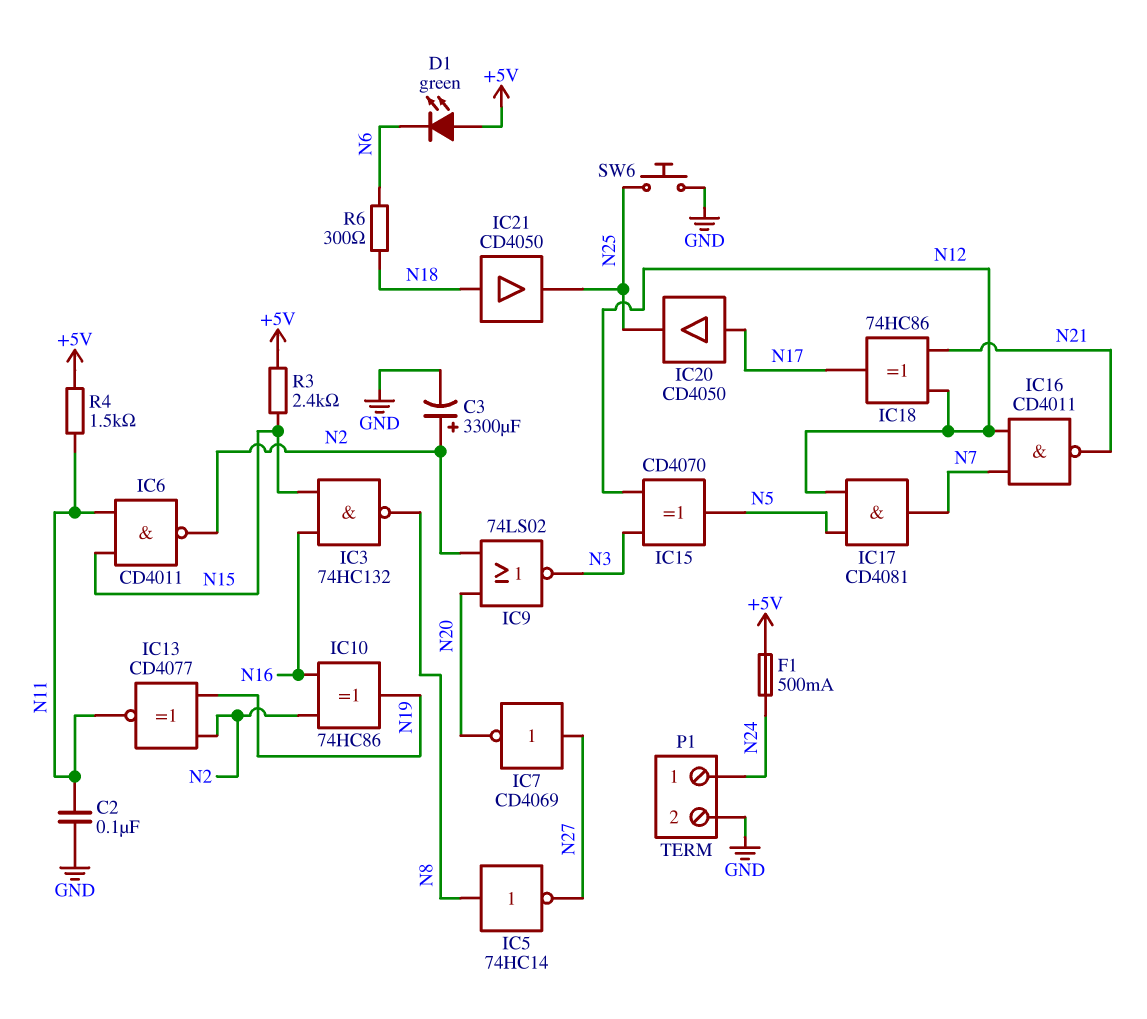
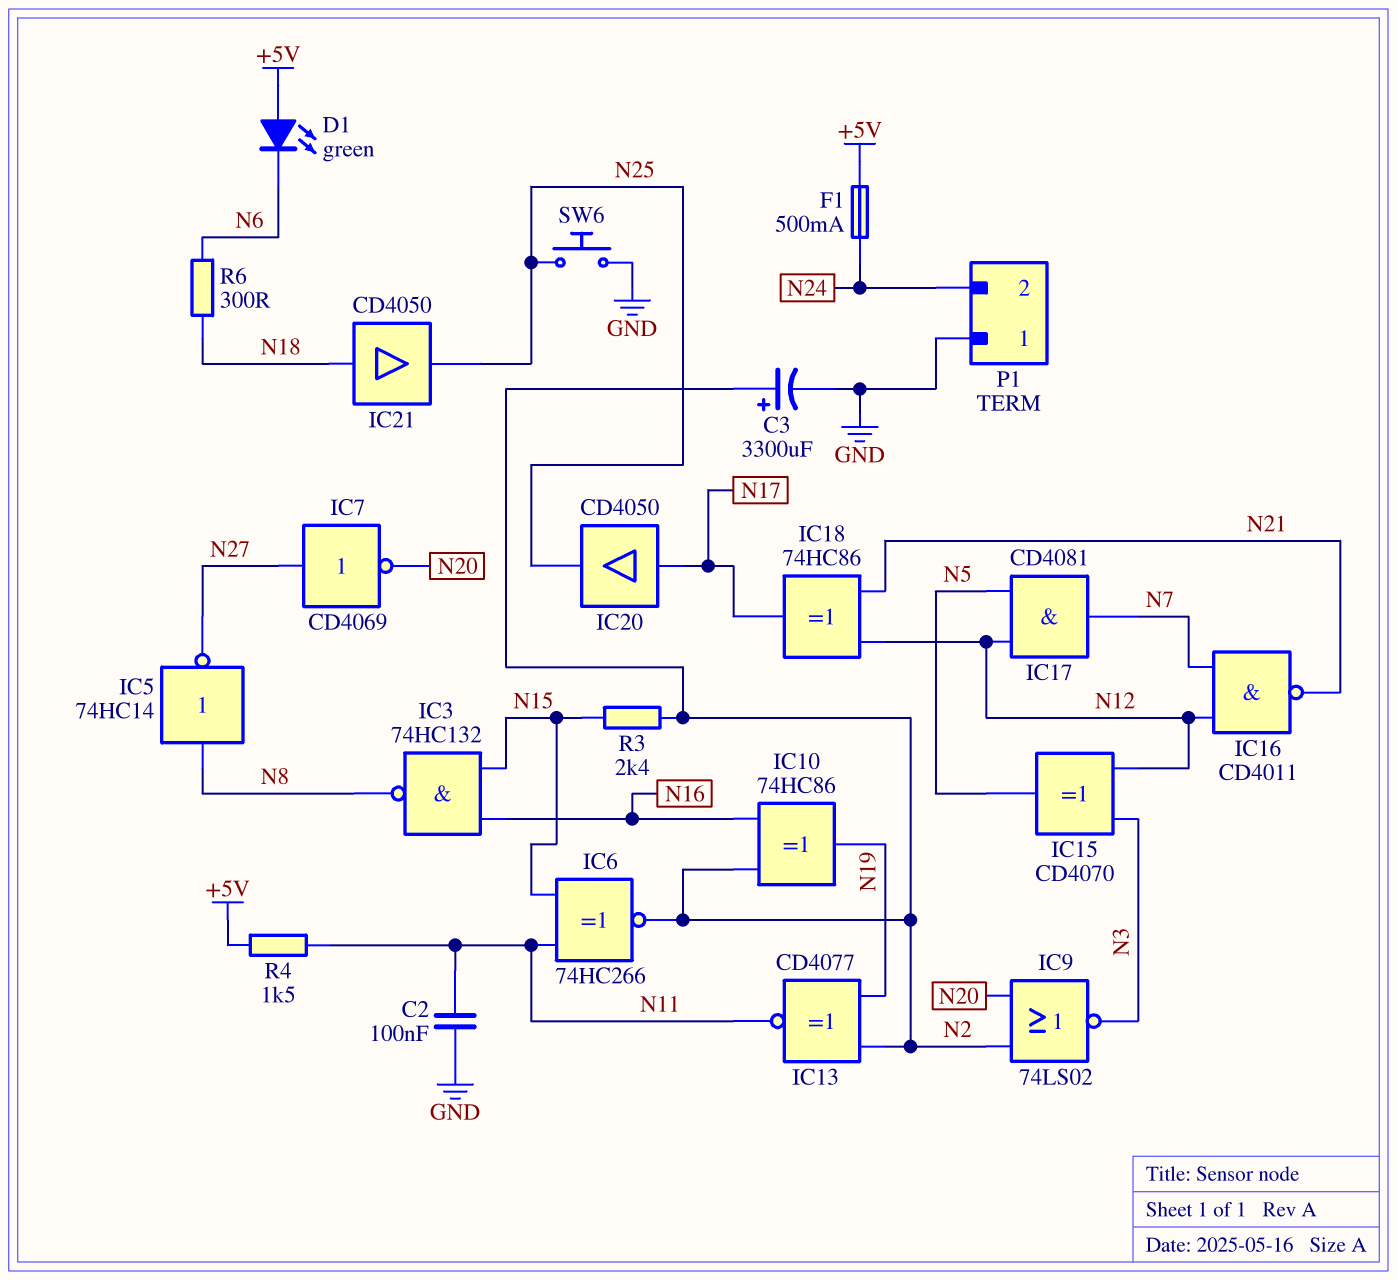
IC6: NAND CD4011 (in N11, in N15, out N2) -> XNOR 74HC266 (in N11, in N15, out N2)
P1 pin 1: N24 -> GND
P1 pin 2: GND -> N24
R3: 2.4k (+5V, N15) -> 2.4k (N2, N15)

